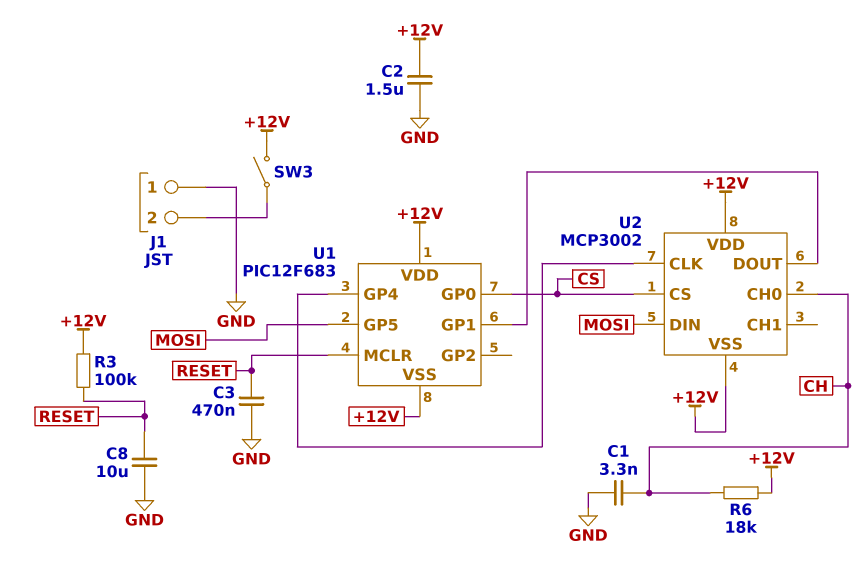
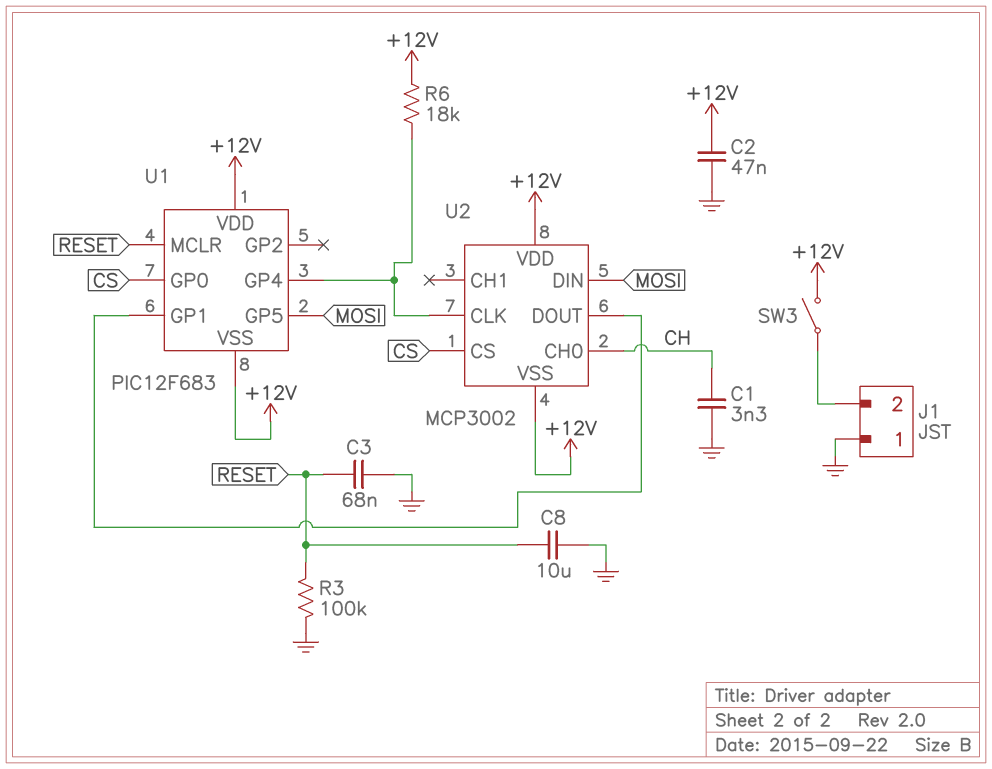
C2: 1.5uF (+12V, GND) -> 47nF (+12V, GND)
C3: 470nF (GND, RESET) -> 68nF (GND, RESET)
R3: 100k (+12V, RESET) -> 100k (GND, RESET)
R6: 18k (+12V, CH) -> 18k (+12V, U1/GP4)

